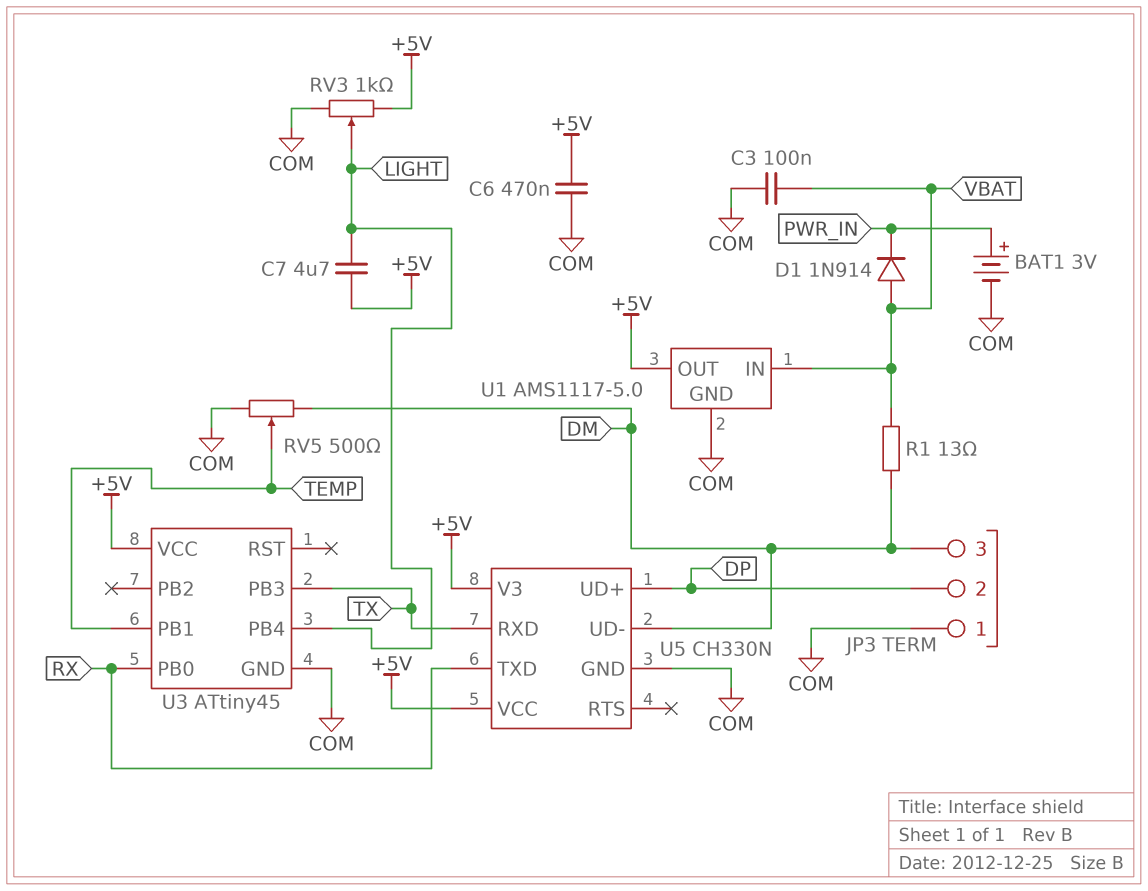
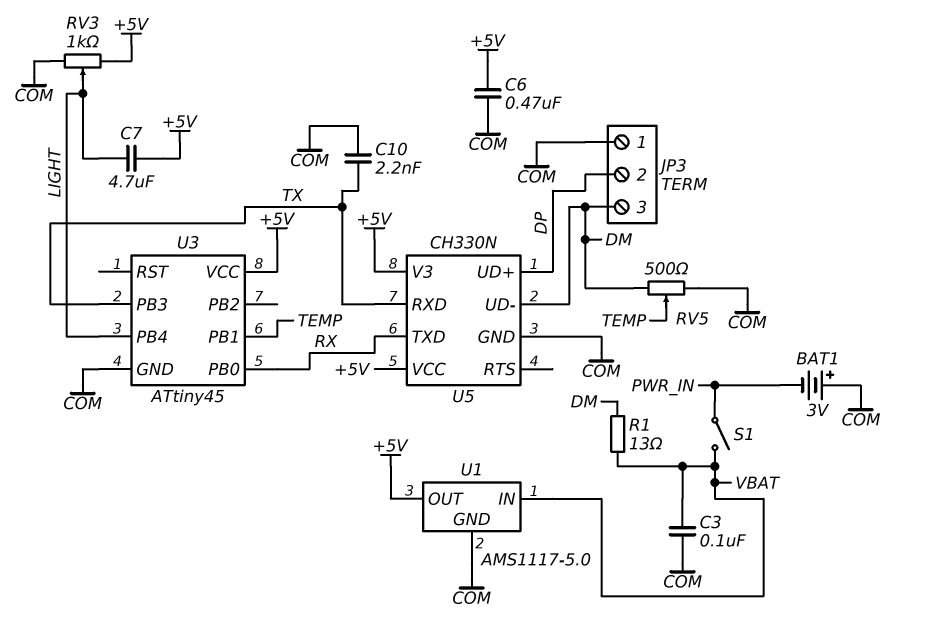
BAT1: 3V (plus PWR_IN, minus COM) -> 3V (plus COM, minus PWR_IN)
C10: none -> 2.2nF (COM, TX)
D1: diode 1N914 (A VBAT, K PWR_IN) -> none
S1: none -> switch (PWR_IN, VBAT)

